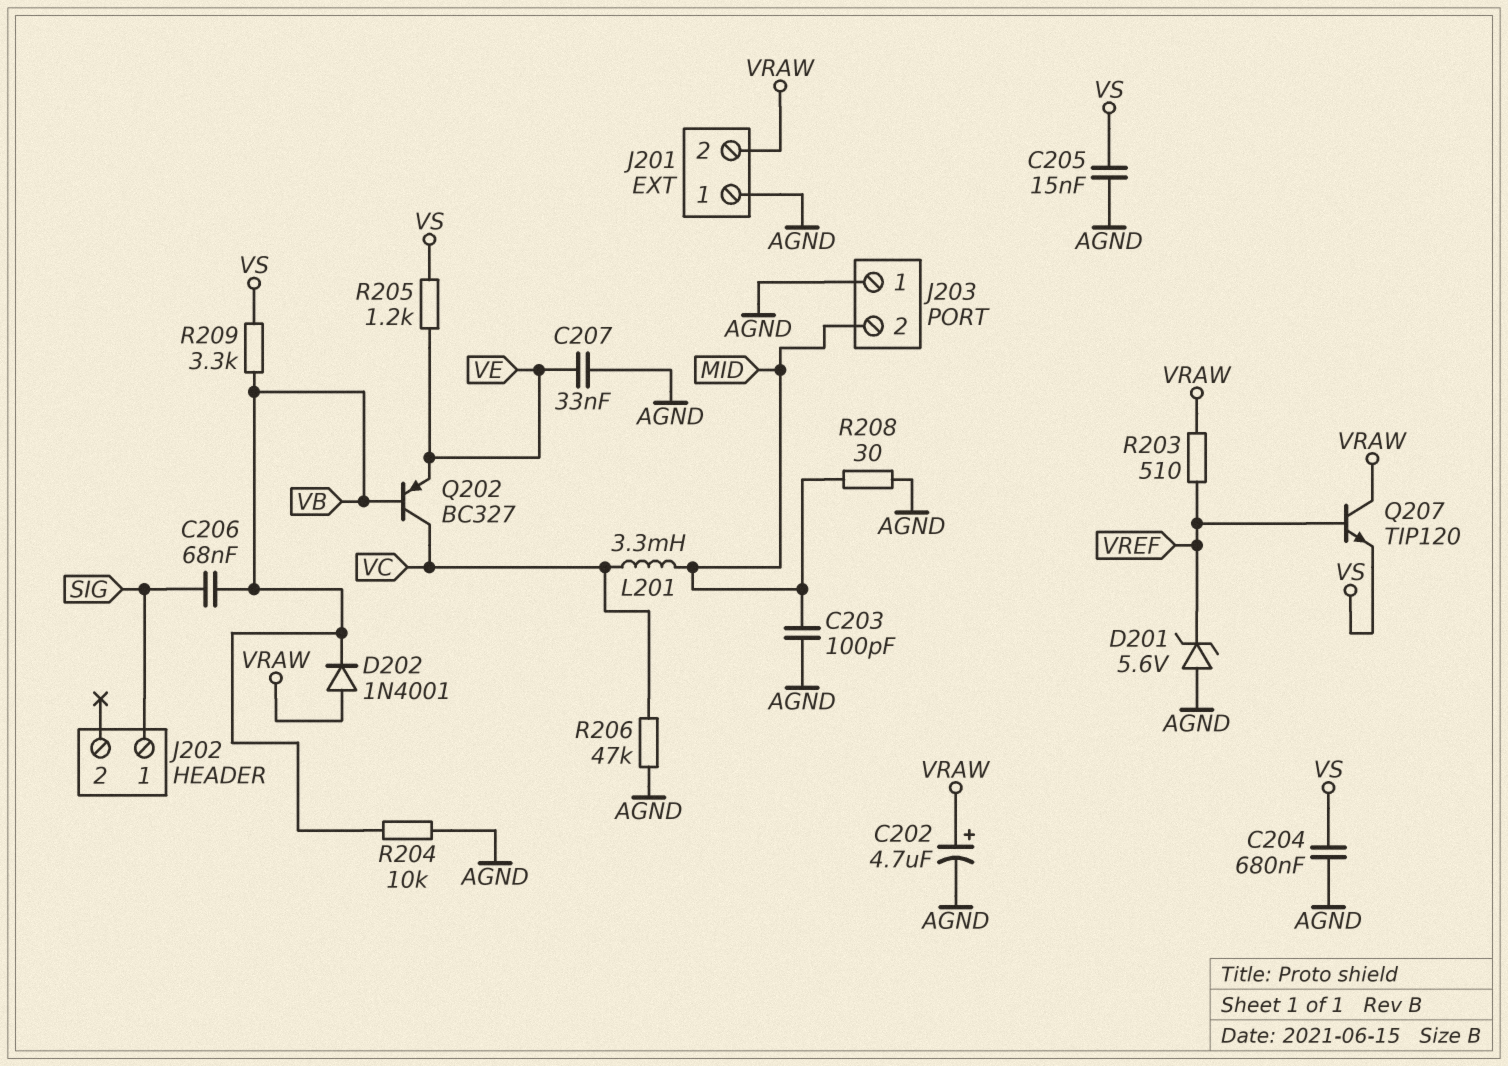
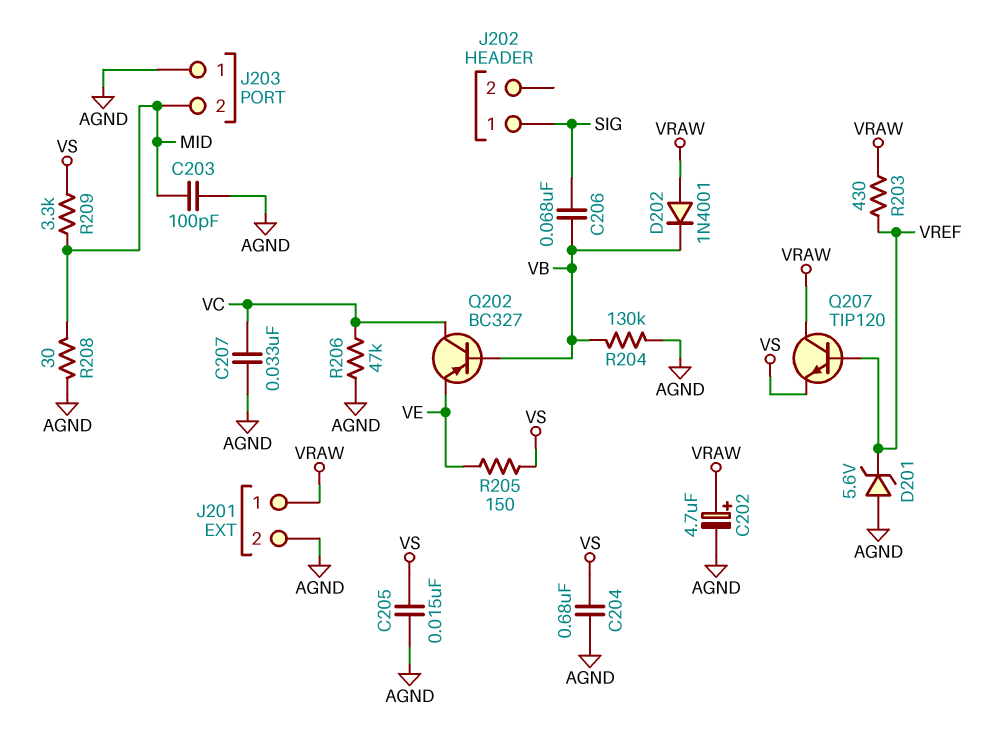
C207: 33nF (AGND, VE) -> 33nF (AGND, VC)
J201 pin 1: AGND -> VRAW
J201 pin 2: VRAW -> AGND
L201: 3.3mH (MID, VC) -> none
R203: 510 (VRAW, VREF) -> 430 (VRAW, VREF)
R204: 10k (AGND, VB) -> 130k (AGND, VB)
R205: 1.2k (VE, VS) -> 150 (VE, VS)
R209: 3.3k (VB, VS) -> 3.3k (MID, VS)

